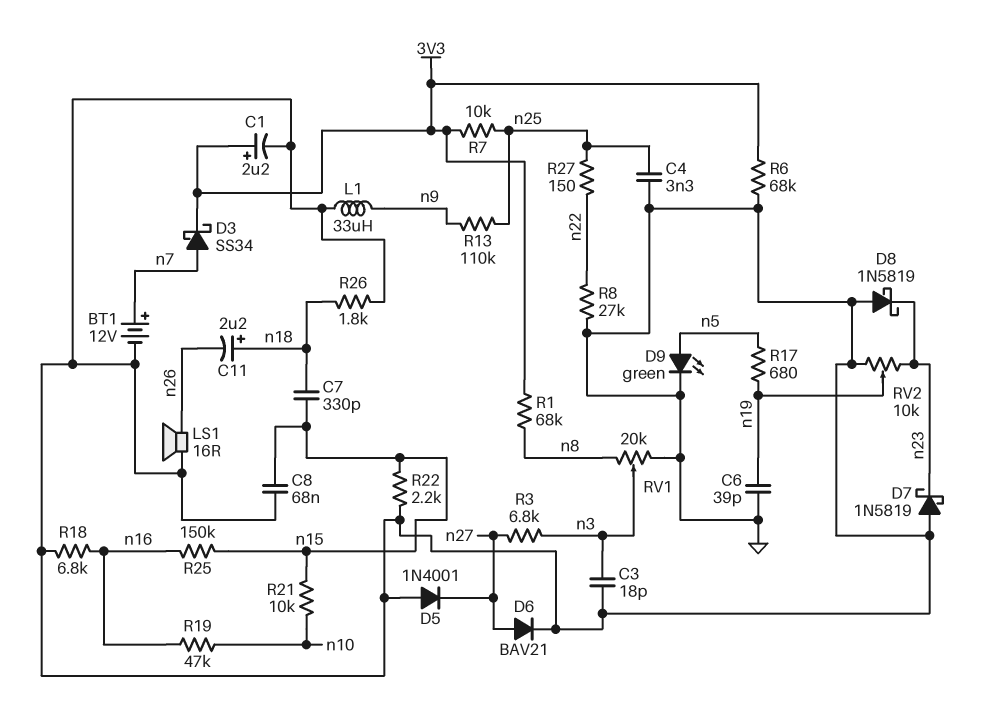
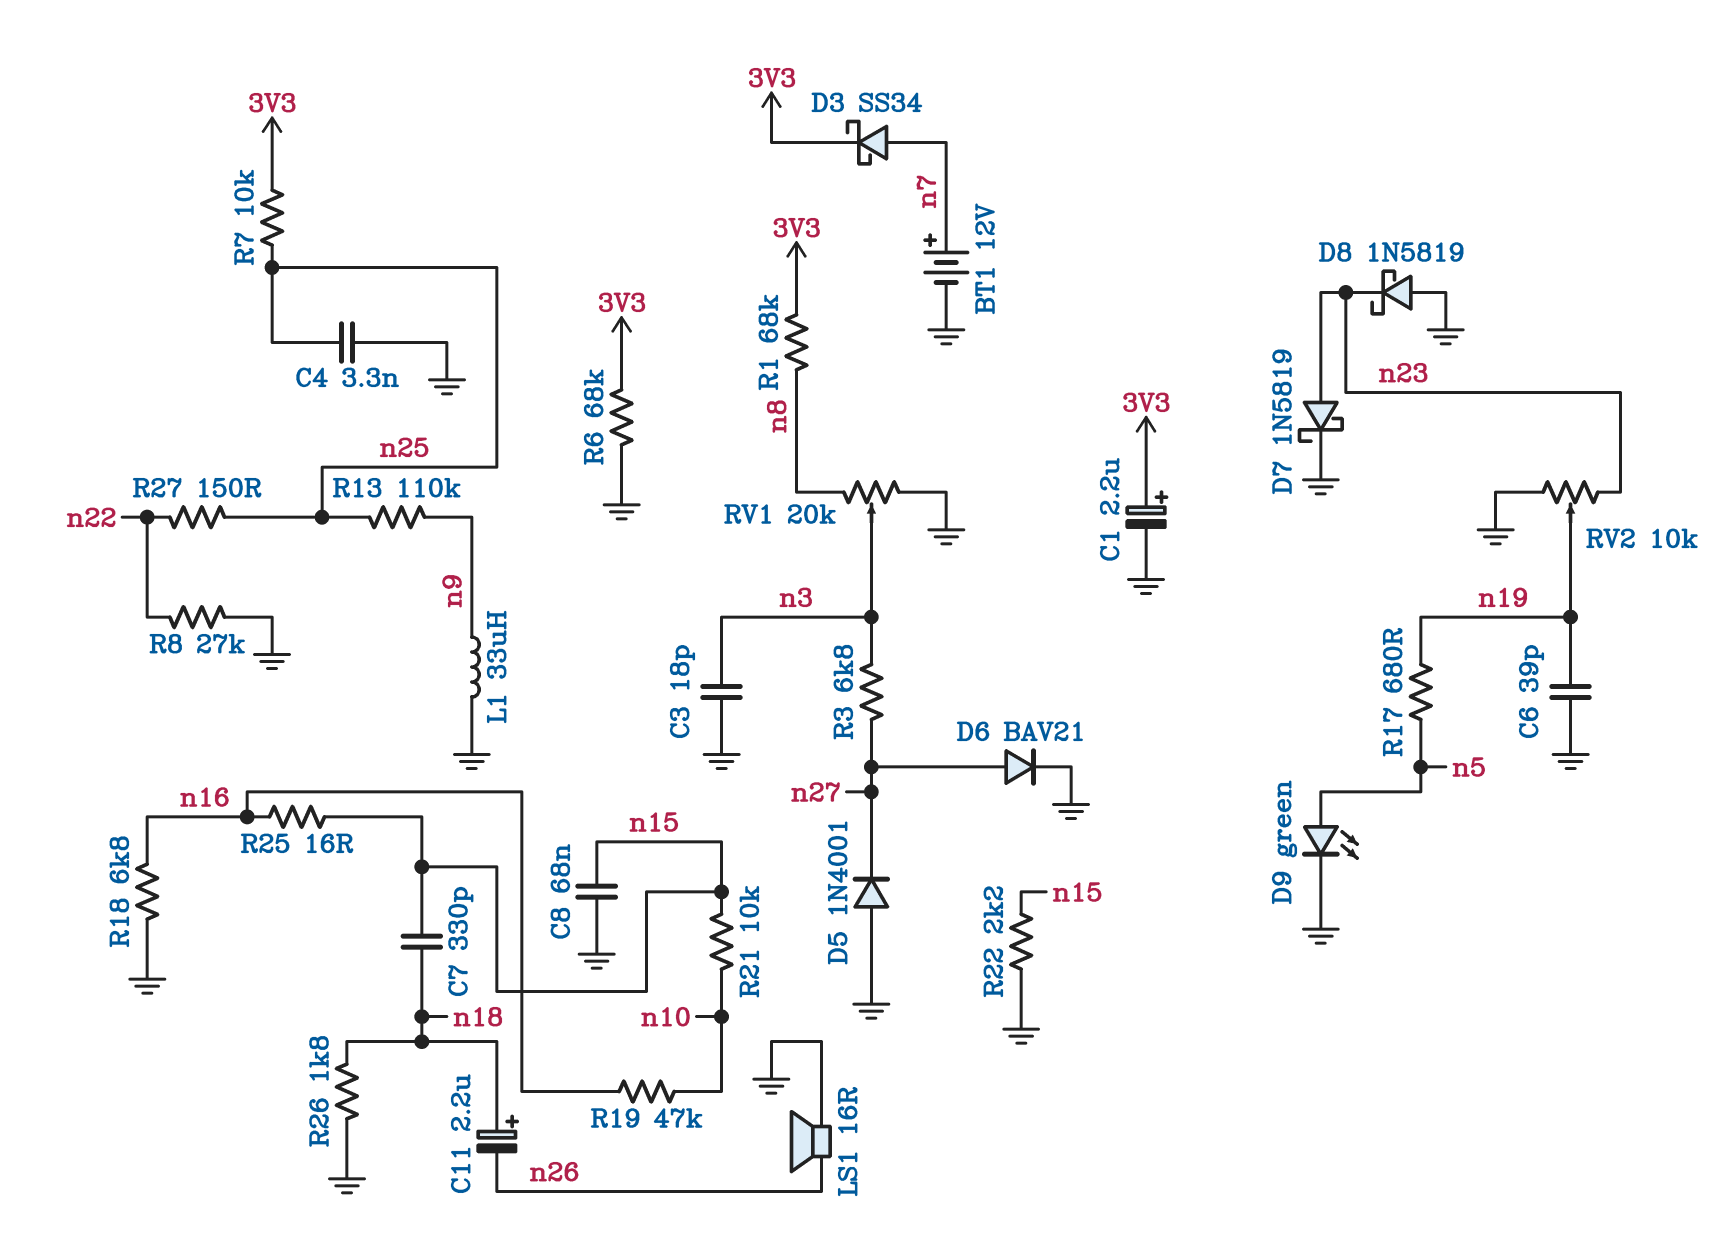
D7: schottky 1N5819 (A GND, K n23) -> schottky 1N5819 (A n23, K GND)
R25: 150k (n15, n16) -> 16 (n15, n16)

